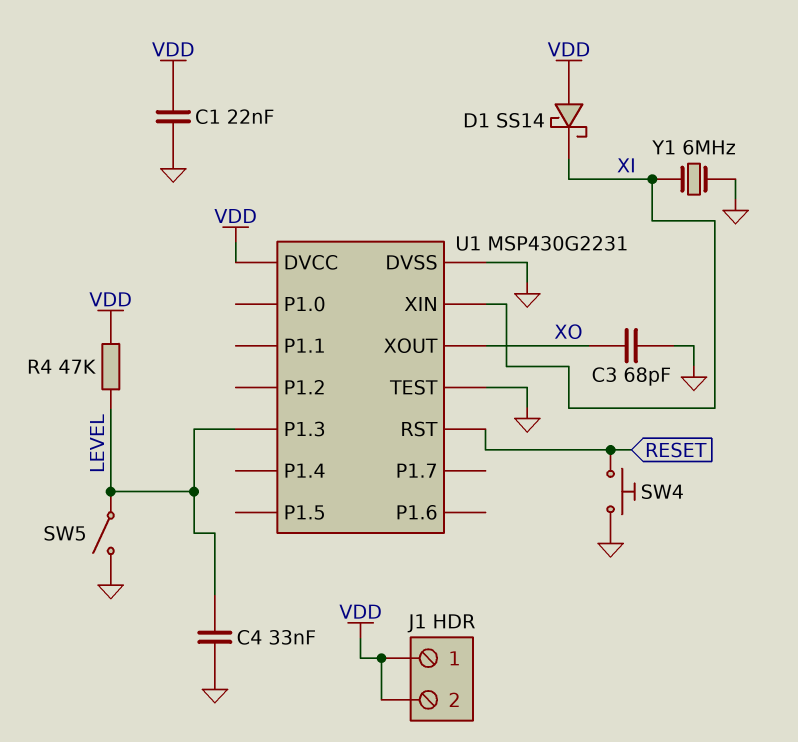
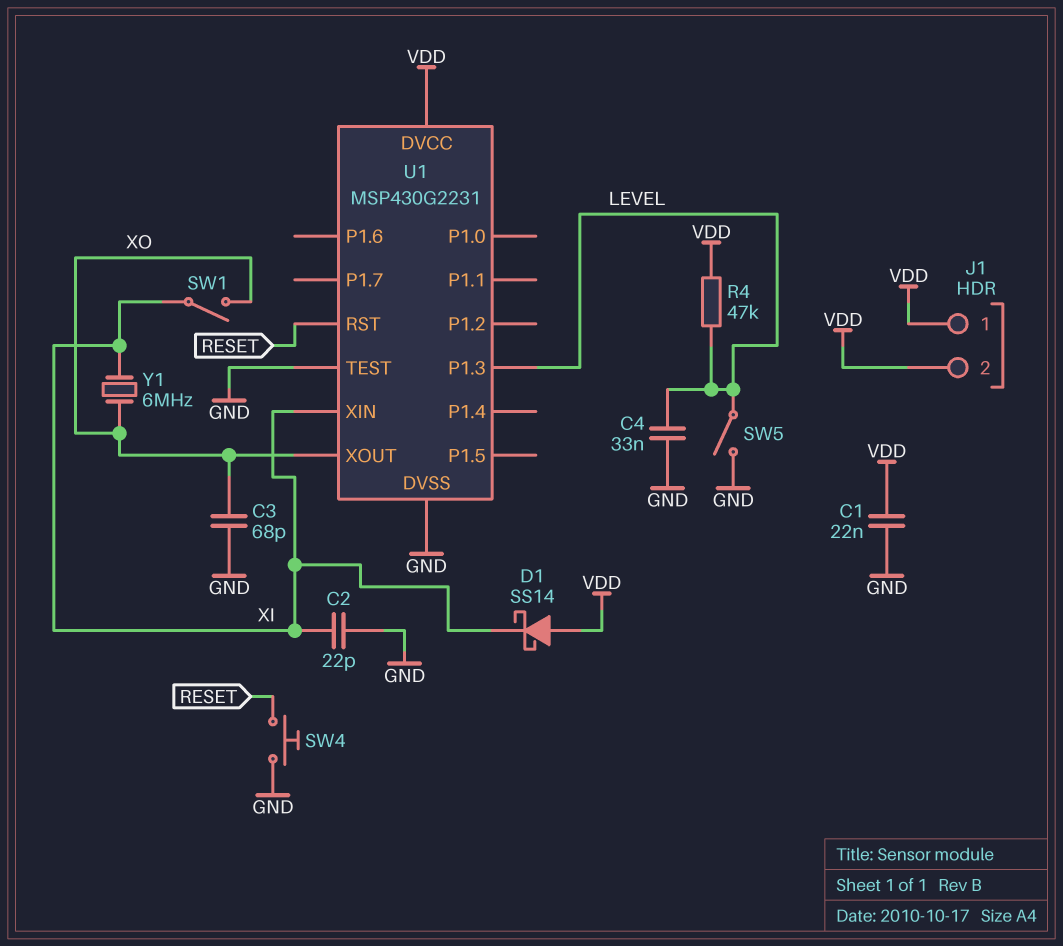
C2: none -> 22pF (GND, XI)
SW1: none -> switch (XI, XO)
Y1: 6MHz (GND, XI) -> 6MHz (XI, XO)

